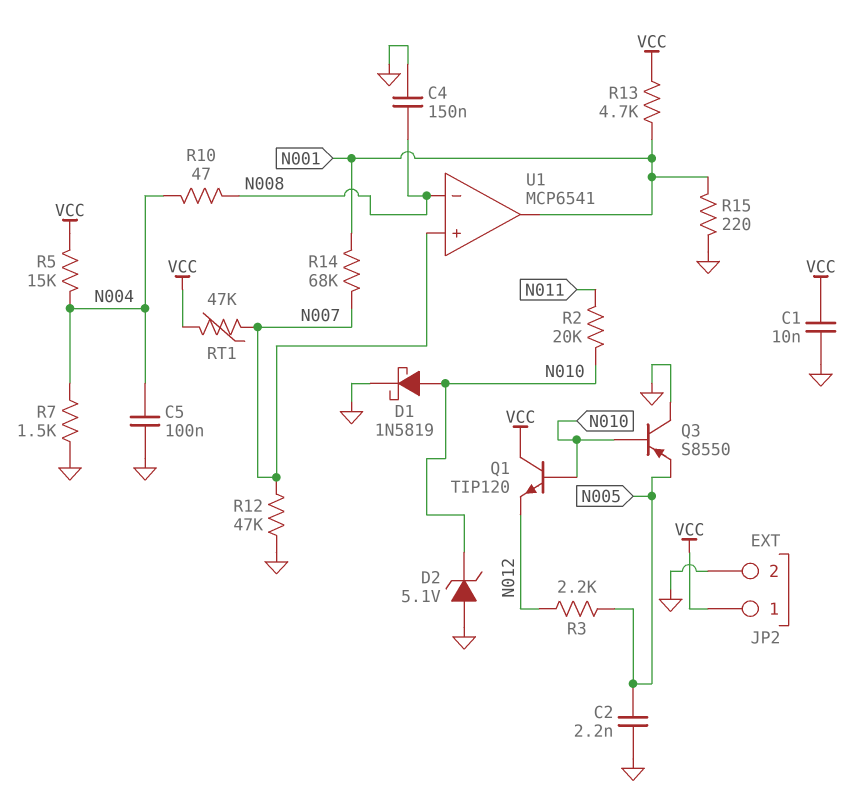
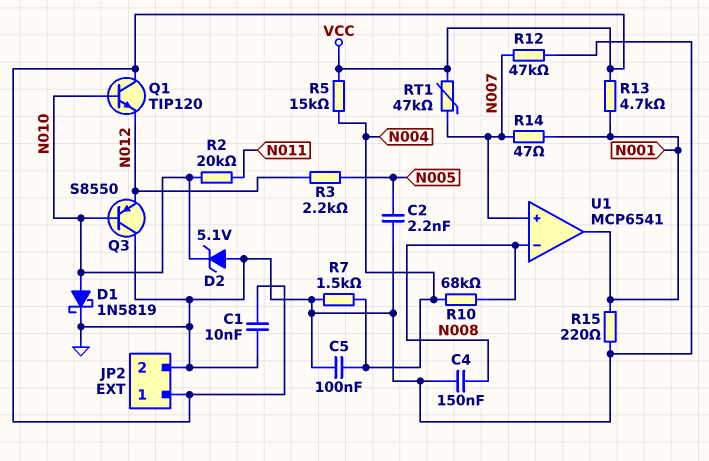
Q3: PNP S8550 (B N010, C GND, E N005) -> PNP S8550 (B N010, C GND, E N012)
R10: 47 (N004, N008) -> 68k (N004, N008)
R14: 68k (N001, N007) -> 47 (N001, N007)

